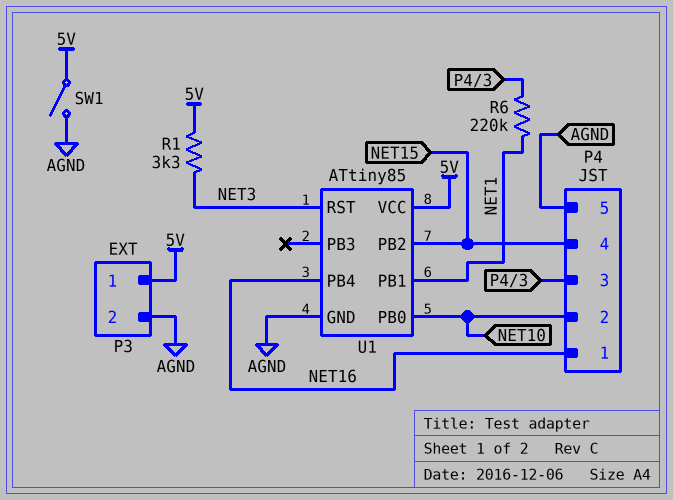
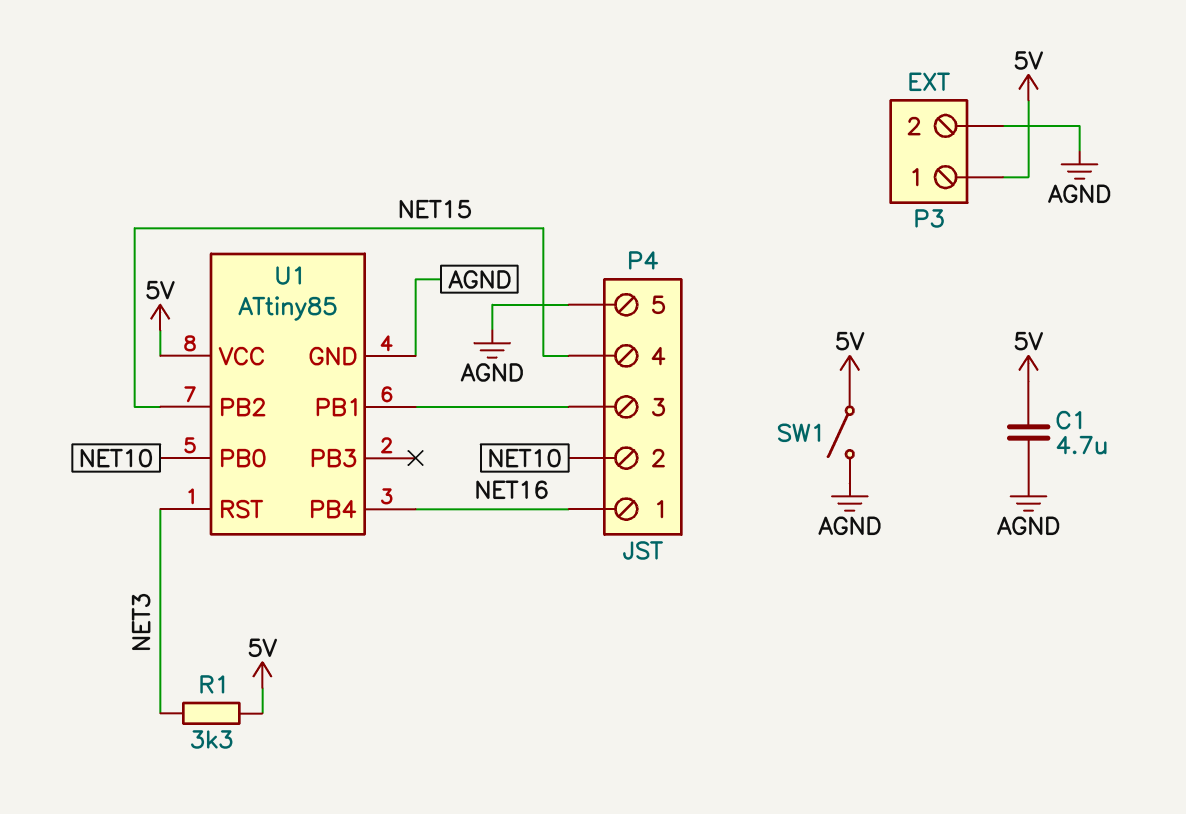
C1: none -> 4.7uF (5V, AGND)
R6: 220k (NET1, P4/3) -> none
U1 pin PB1: NET1 -> P4/3

